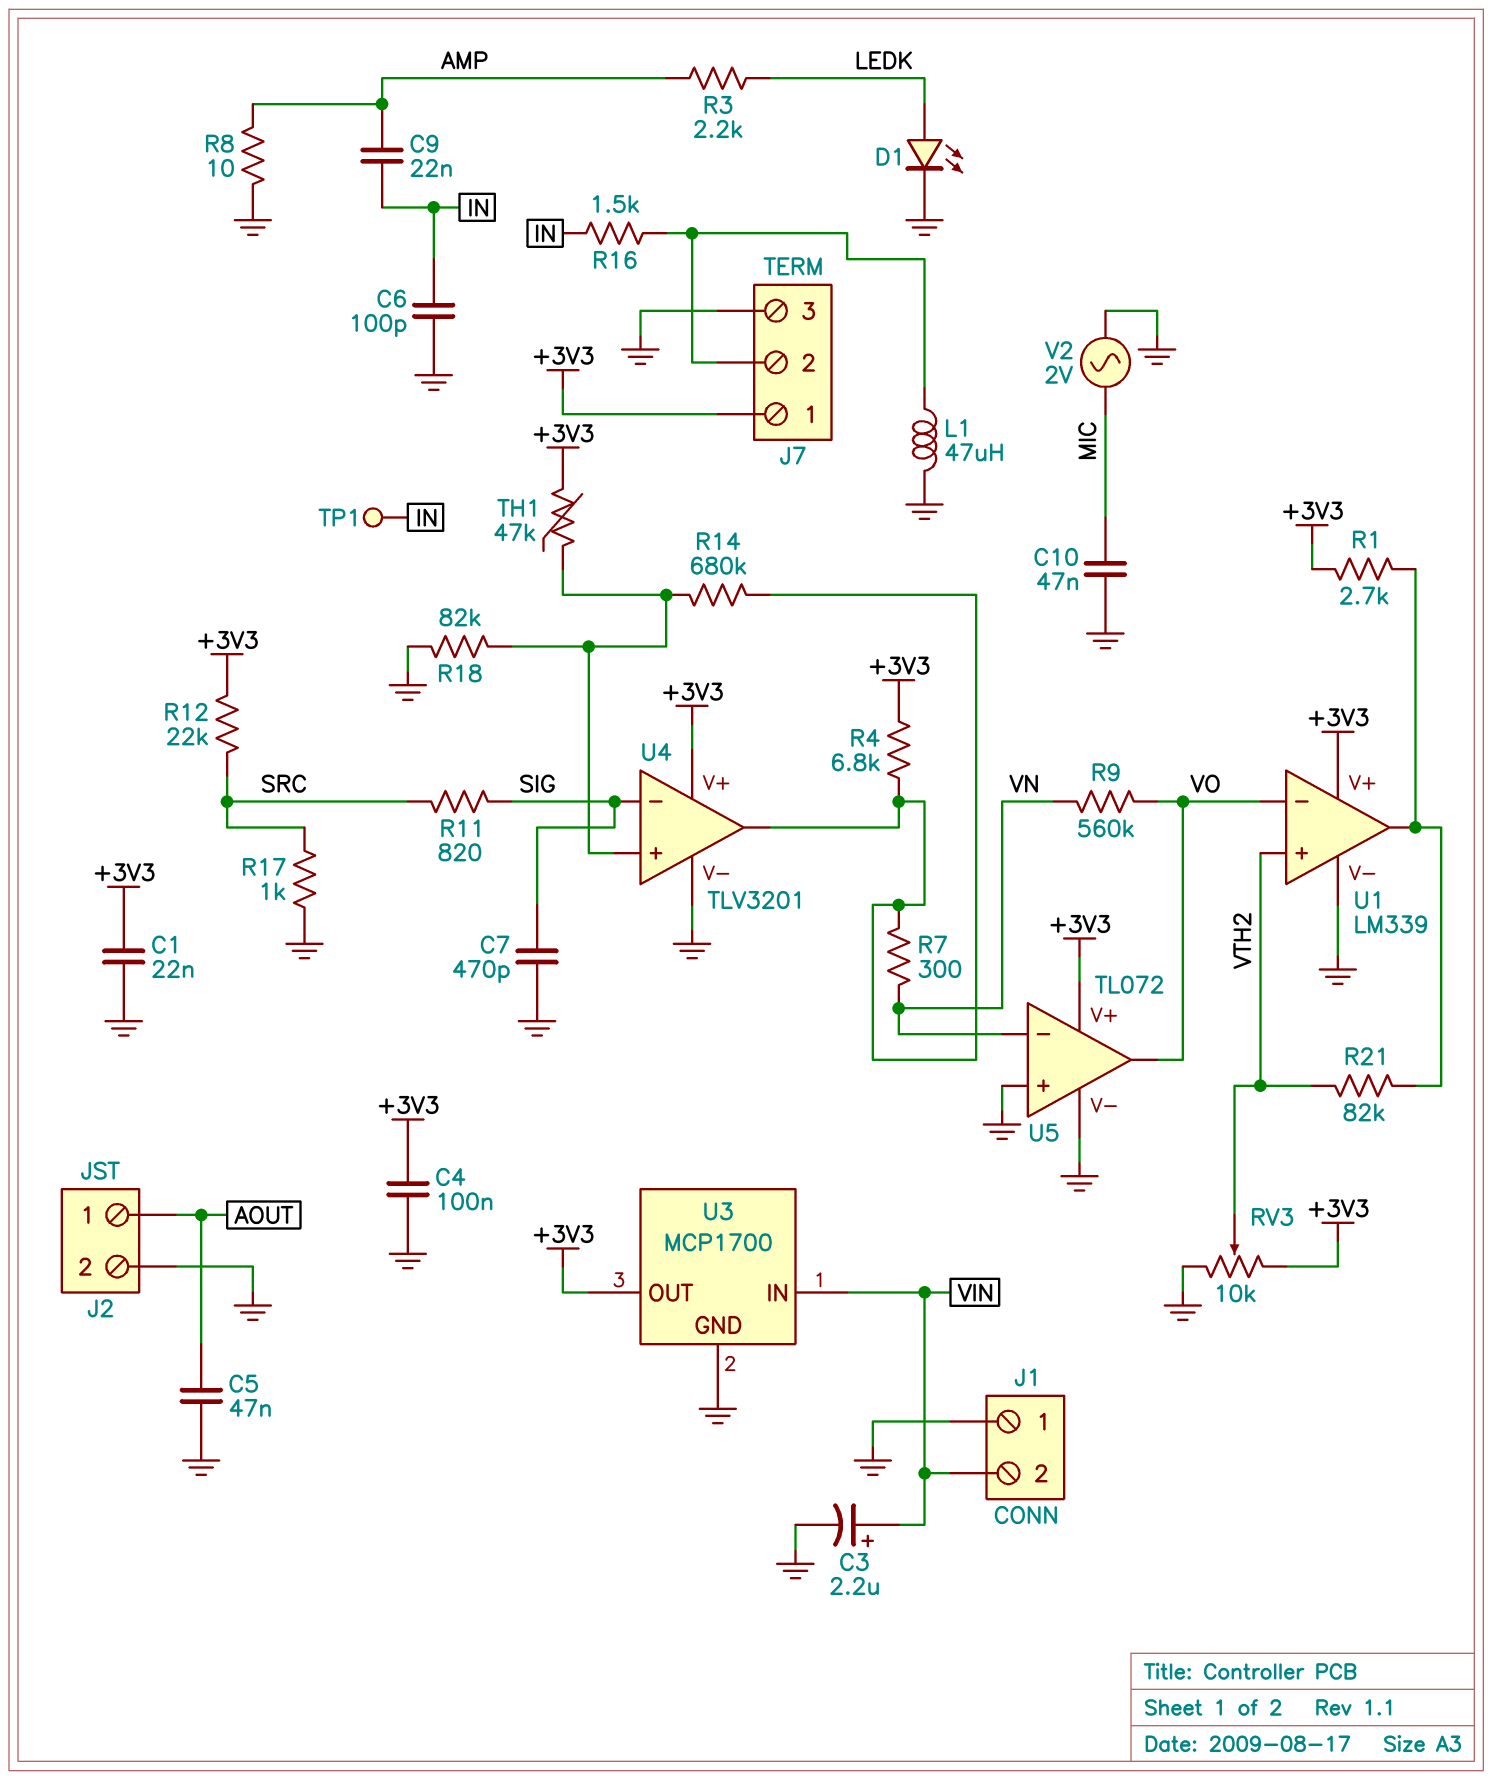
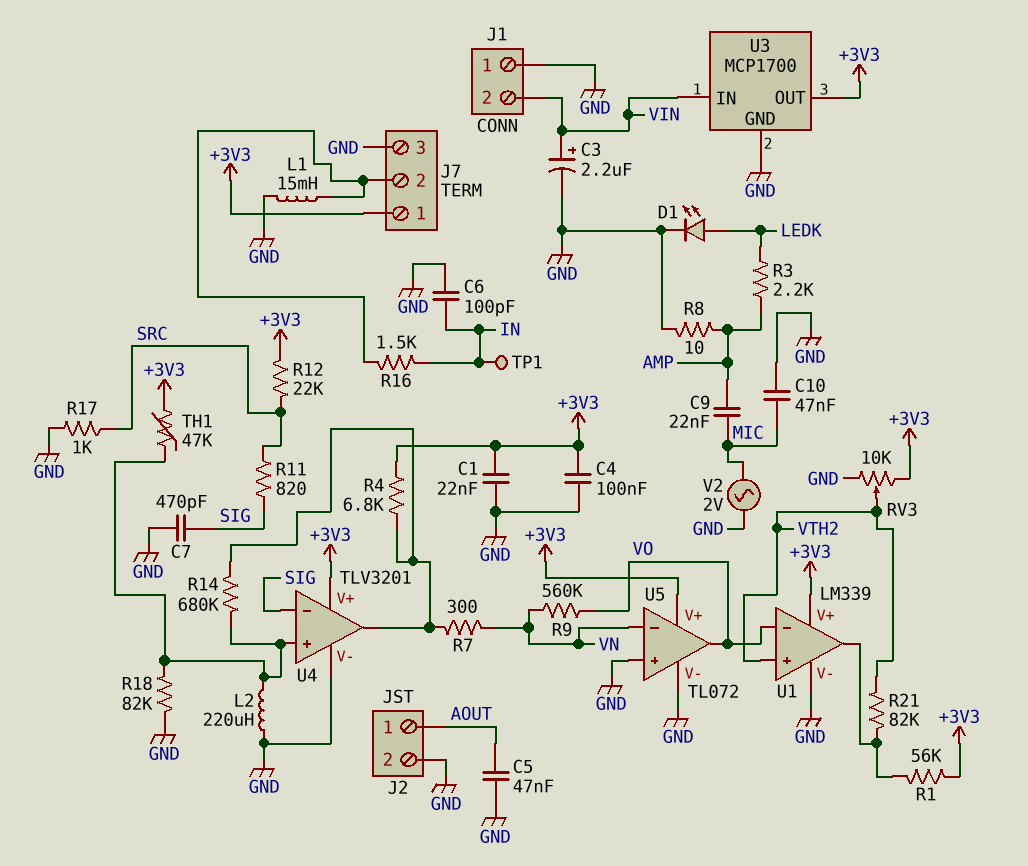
C9: 22nF (AMP, IN) -> 22nF (AMP, MIC)
L1: 47uH (GND, J7/2) -> 15mH (GND, J7/2)
L2: none -> 220uH (GND, U4/in+)
R1: 2.7k (+3V3, U1/out) -> 56k (+3V3, U1/out)

